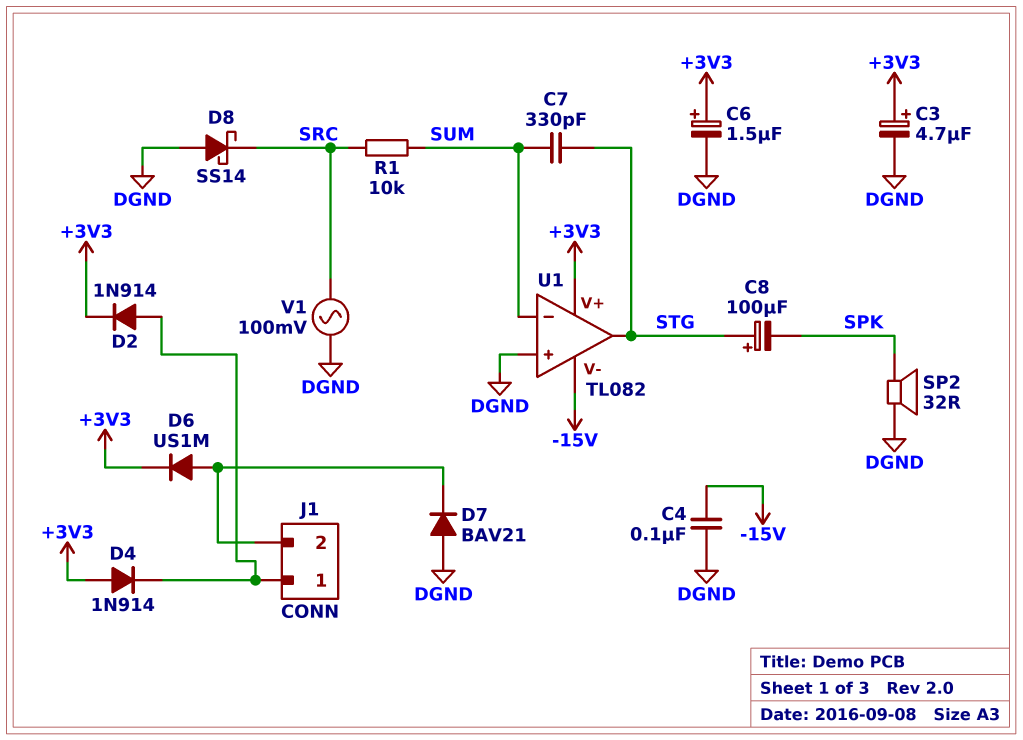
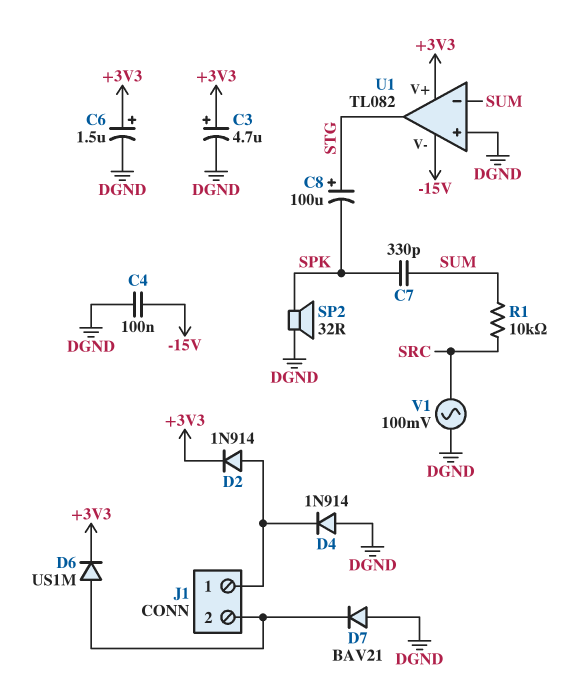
C7: 330pF (STG, SUM) -> 330pF (SPK, SUM)
D4: diode 1N914 (A +3V3, K J1/1) -> diode 1N914 (A DGND, K J1/1)
D8: schottky SS14 (A DGND, K SRC) -> none

